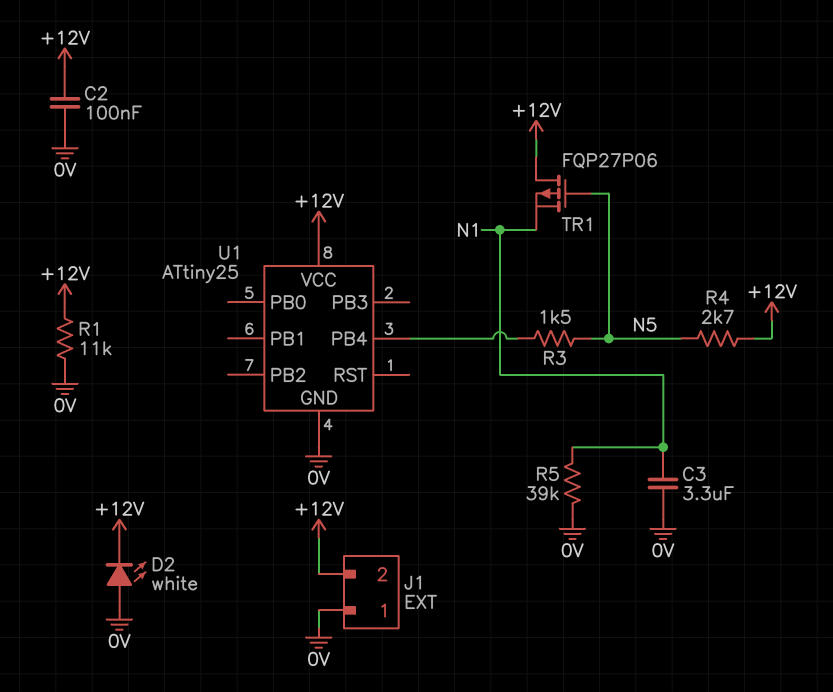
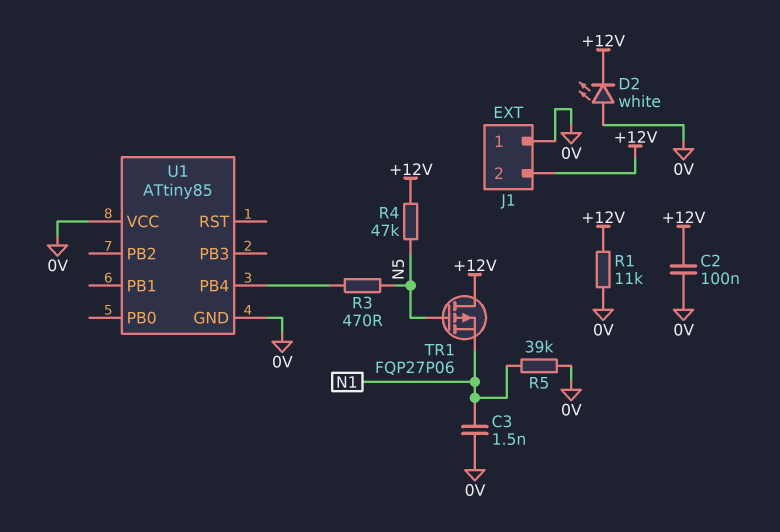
C3: 3.3uF (0V, N1) -> 1.5nF (0V, N1)
R3: 1.5k (N5, U1/PB4) -> 470 (N5, U1/PB4)
R4: 2.7k (+12V, N5) -> 47k (+12V, N5)
U1: ATtiny25 -> ATtiny85
U1 pin VCC: +12V -> 0V

